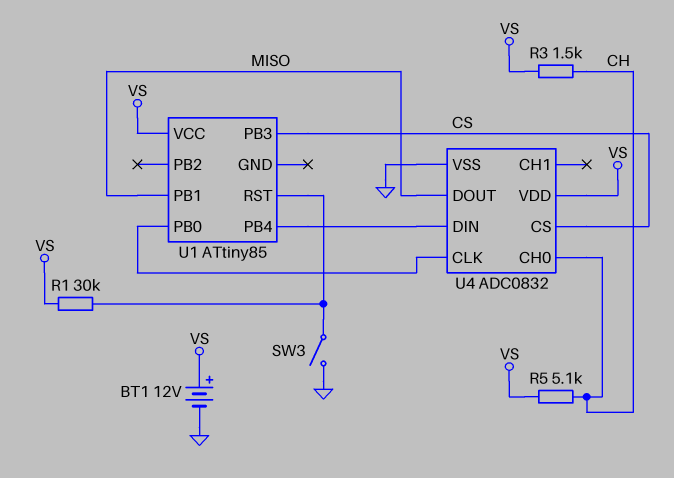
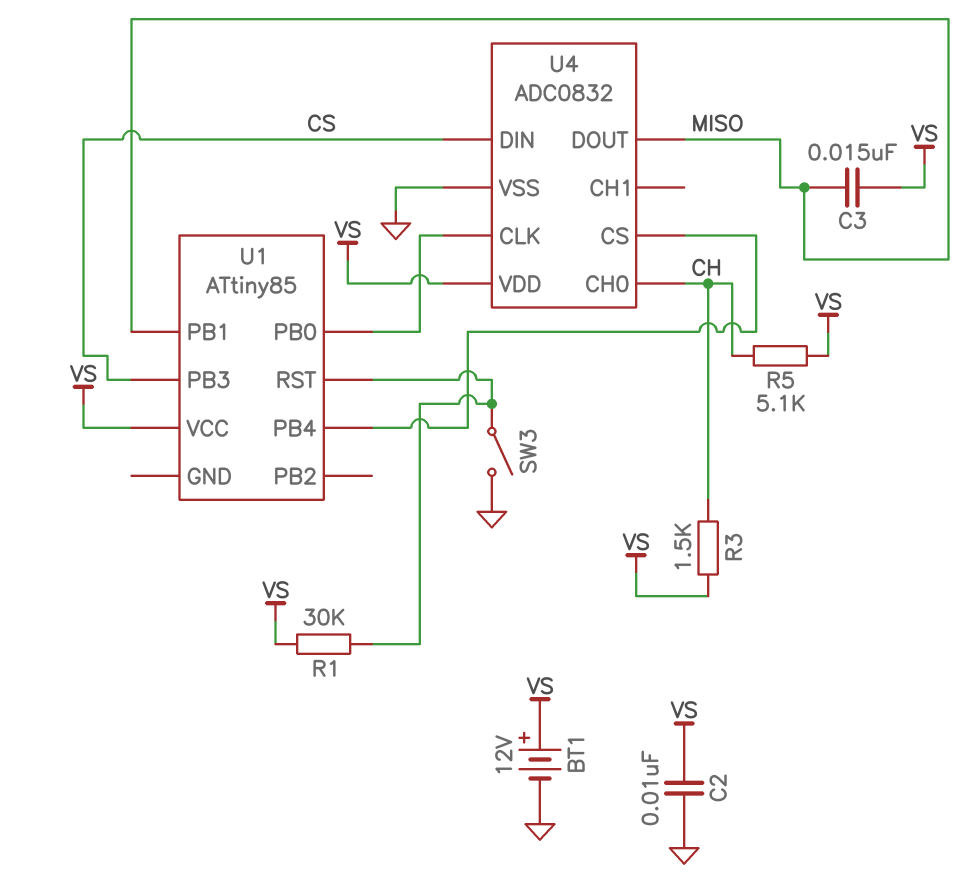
C2: none -> 10nF (GND, VS)
C3: none -> 15nF (MISO, VS)
U4 pin CS: CS -> U1/PB4
U4 pin DIN: U1/PB4 -> CS

